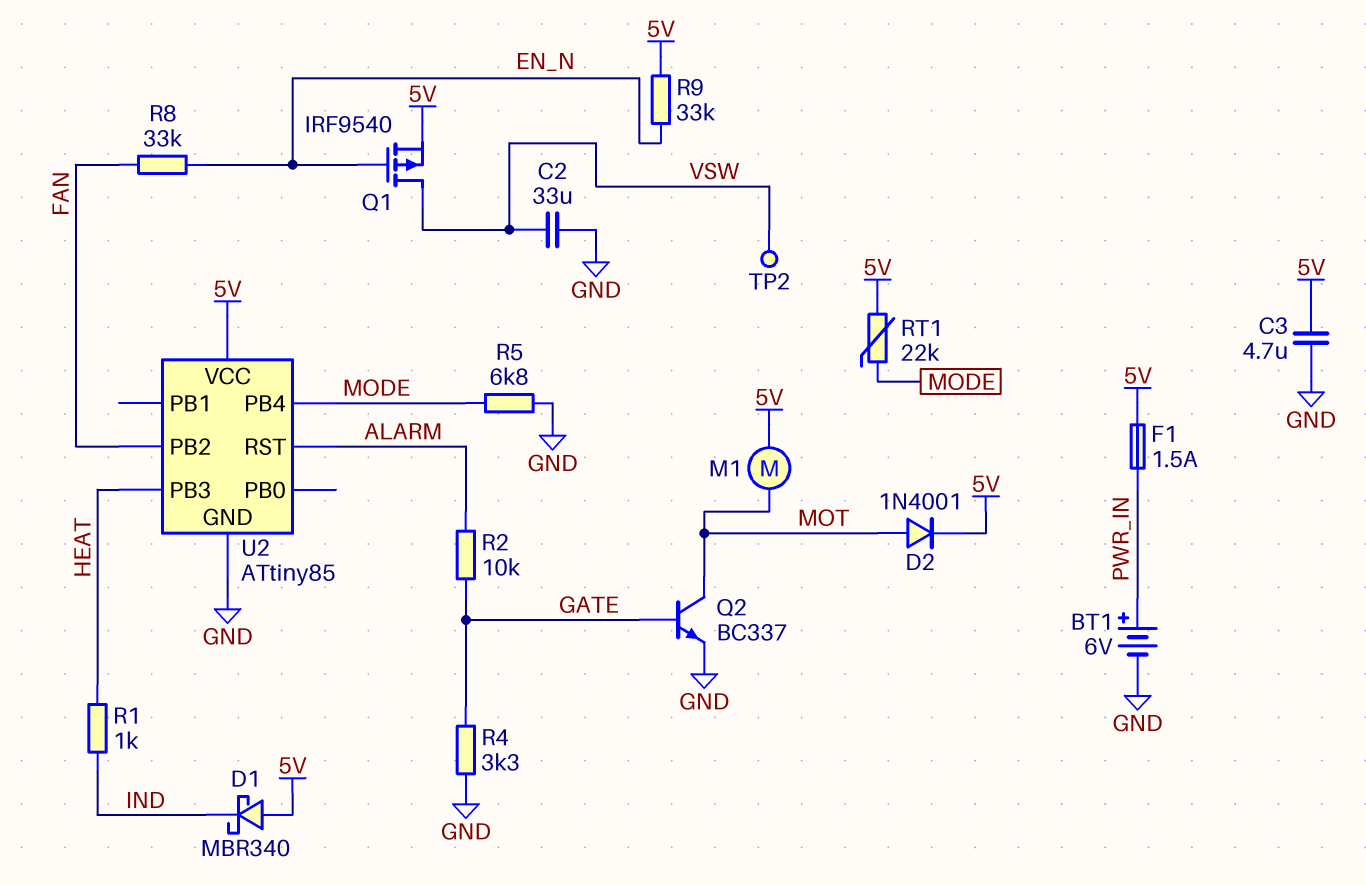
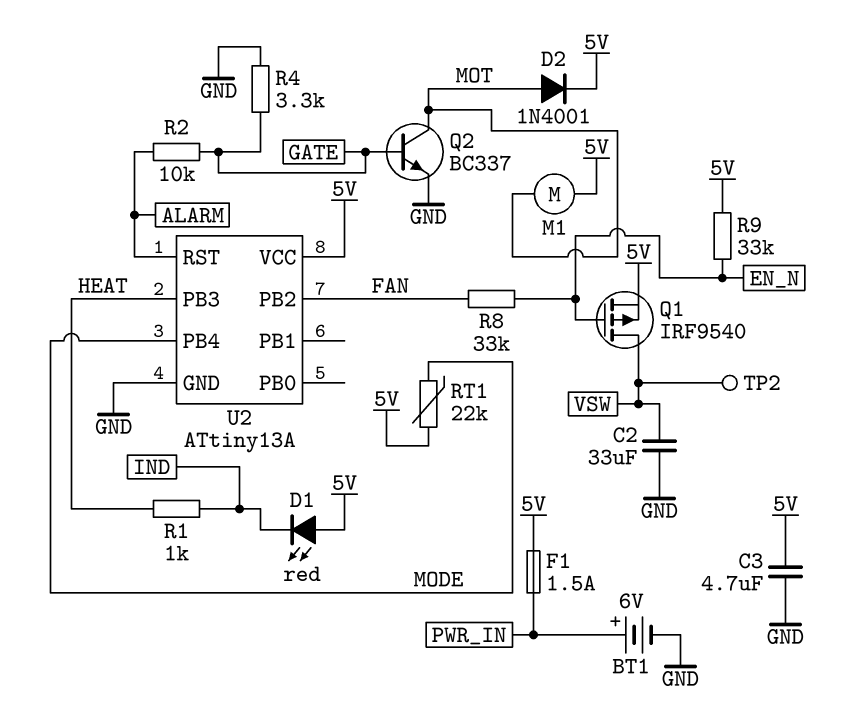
D1: schottky MBR340 (A 5V, K IND) -> LED red (A 5V, K IND)
R5: 6.8k (GND, MODE) -> none
U2: ATtiny85 -> ATtiny13A

